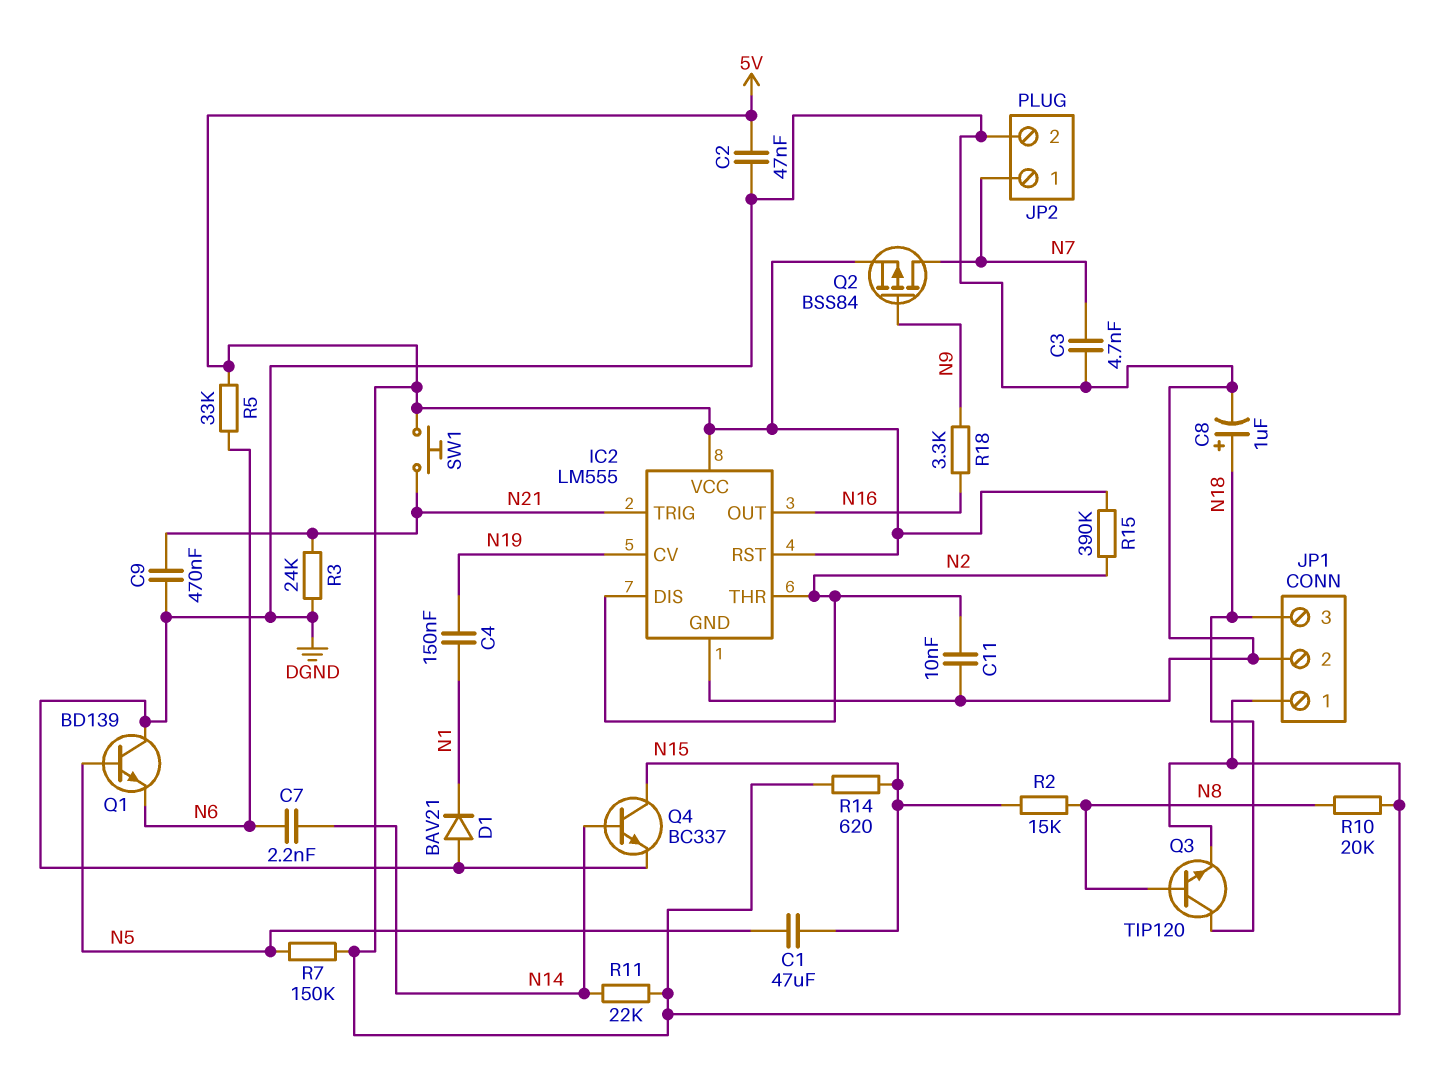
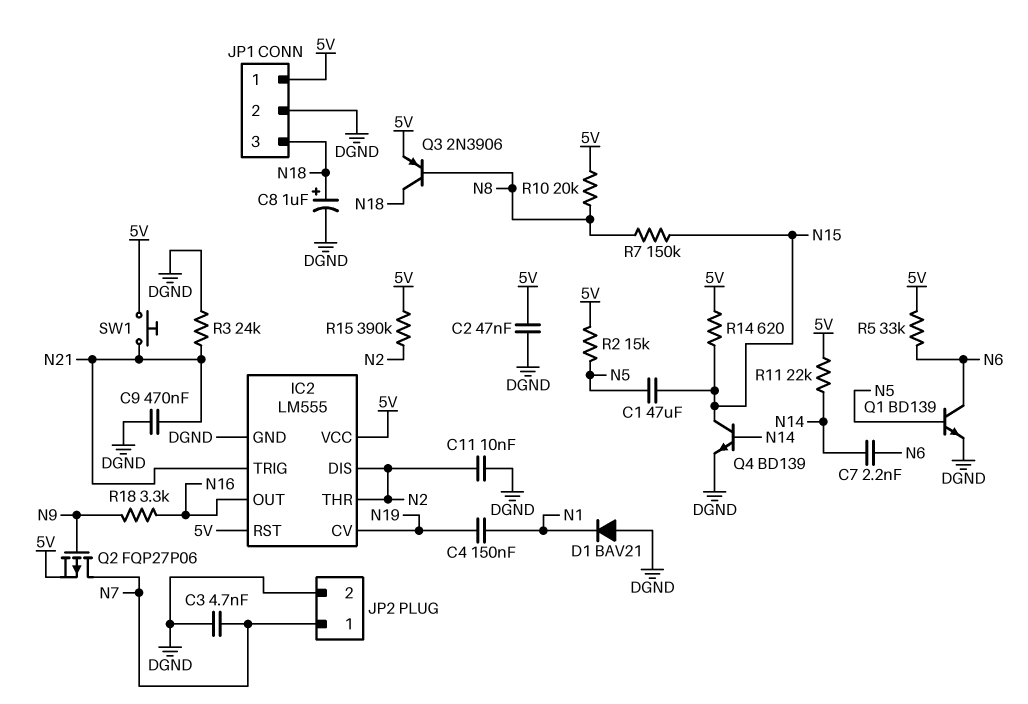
Q1: NPN BD139 (B N5, C DGND, E N6) -> NPN BD139 (B N5, C N6, E DGND)
Q2: PMOS BSS84 (G N9, D N7, S 5V) -> PMOS FQP27P06 (G N9, D N7, S 5V)
Q3: NPN TIP120 (B N8, C N18, E 5V) -> PNP 2N3906 (B N8, C N18, E 5V)
Q4: NPN BC337 (B N14, C N15, E DGND) -> NPN BD139 (B N14, C N15, E DGND)
R2: 15k (N8, N15) -> 15k (5V, N5)
R7: 150k (5V, N5) -> 150k (N8, N15)

